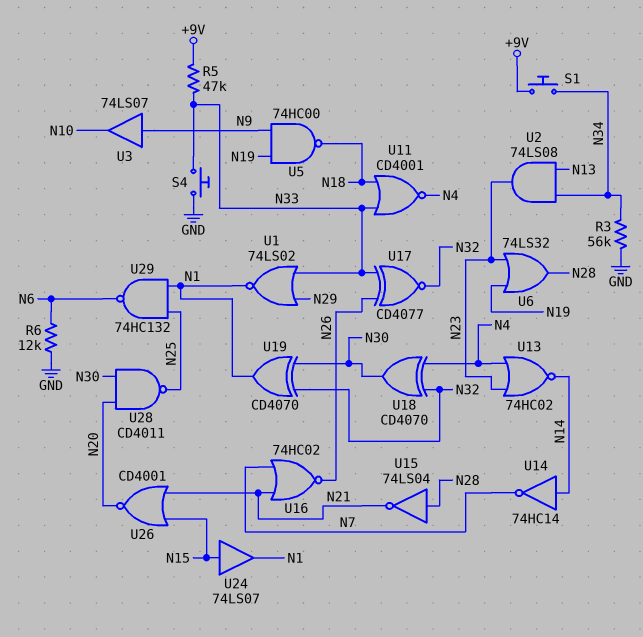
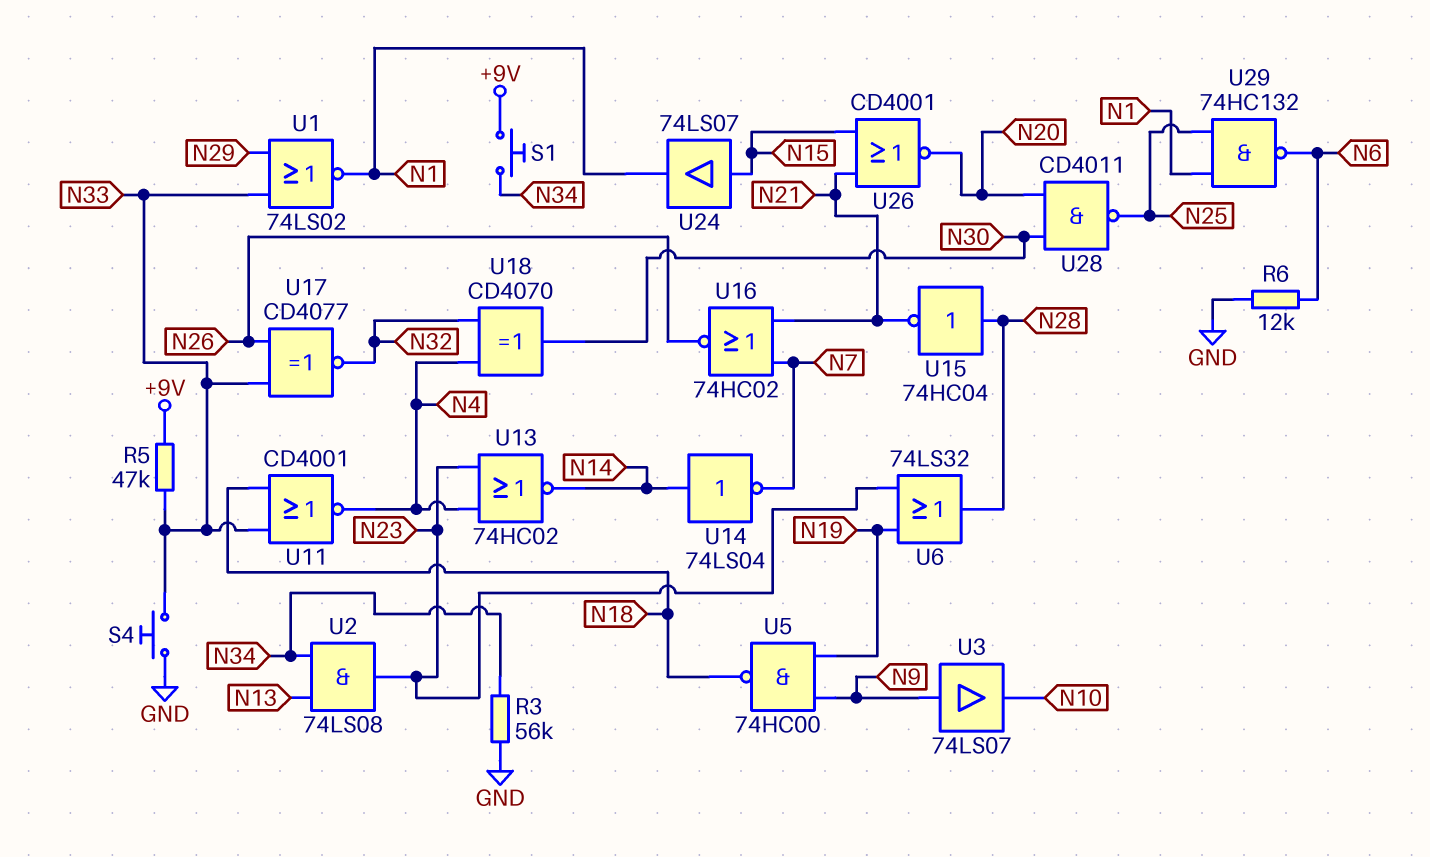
U14: NOT 74HC14 (in N14, out N7) -> NOT 74LS04 (in N14, out N7)
U15: NOT 74LS04 (in N28, out N21) -> NOT 74HC04 (in N28, out N21)
U19: XOR CD4070 (in N30, in N32, out N1) -> none

